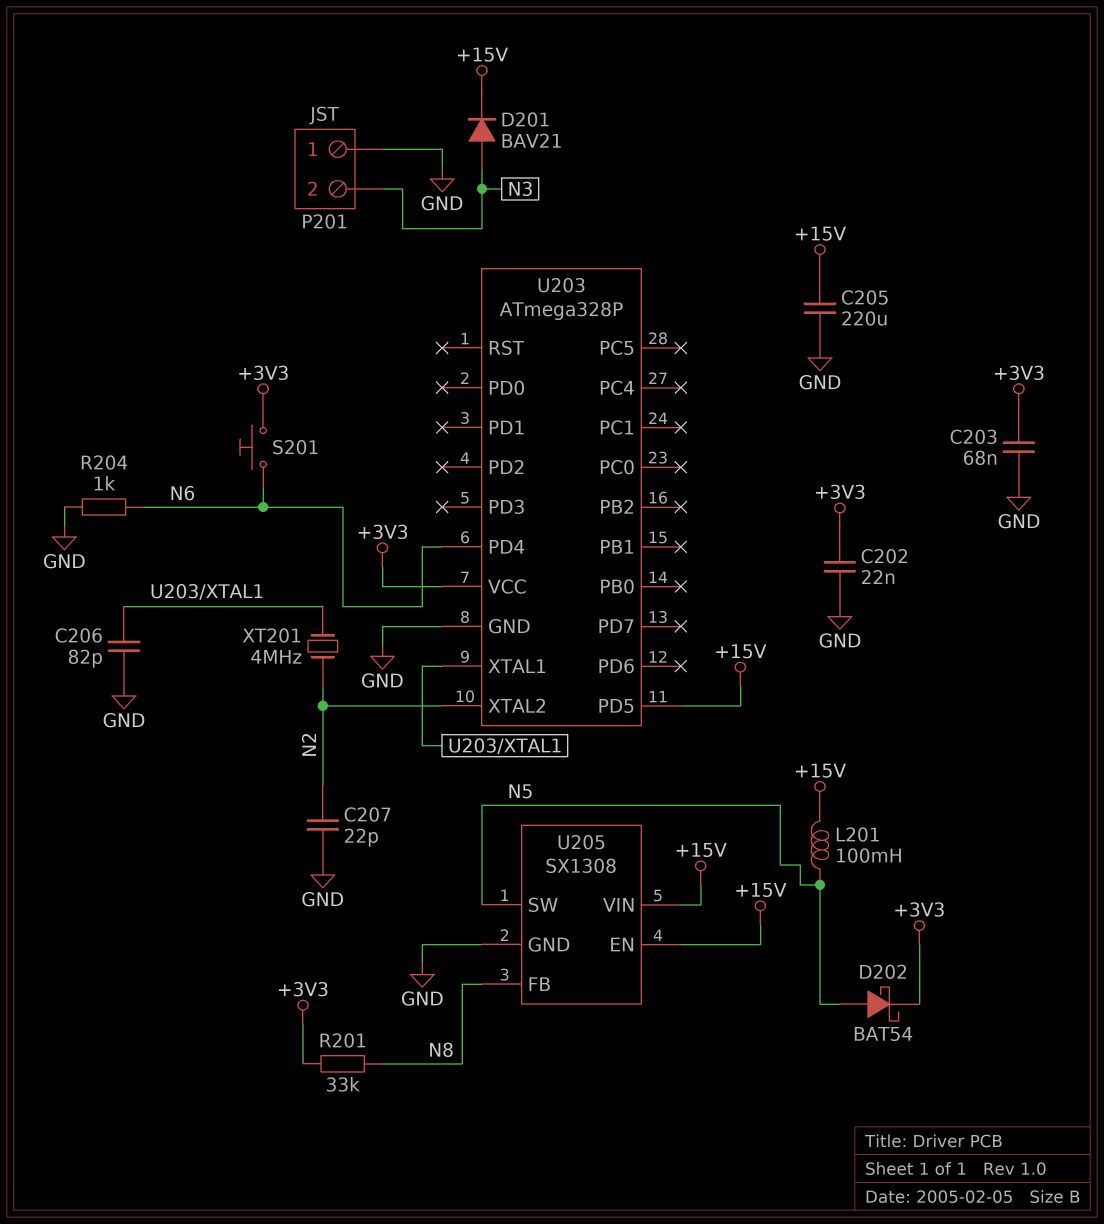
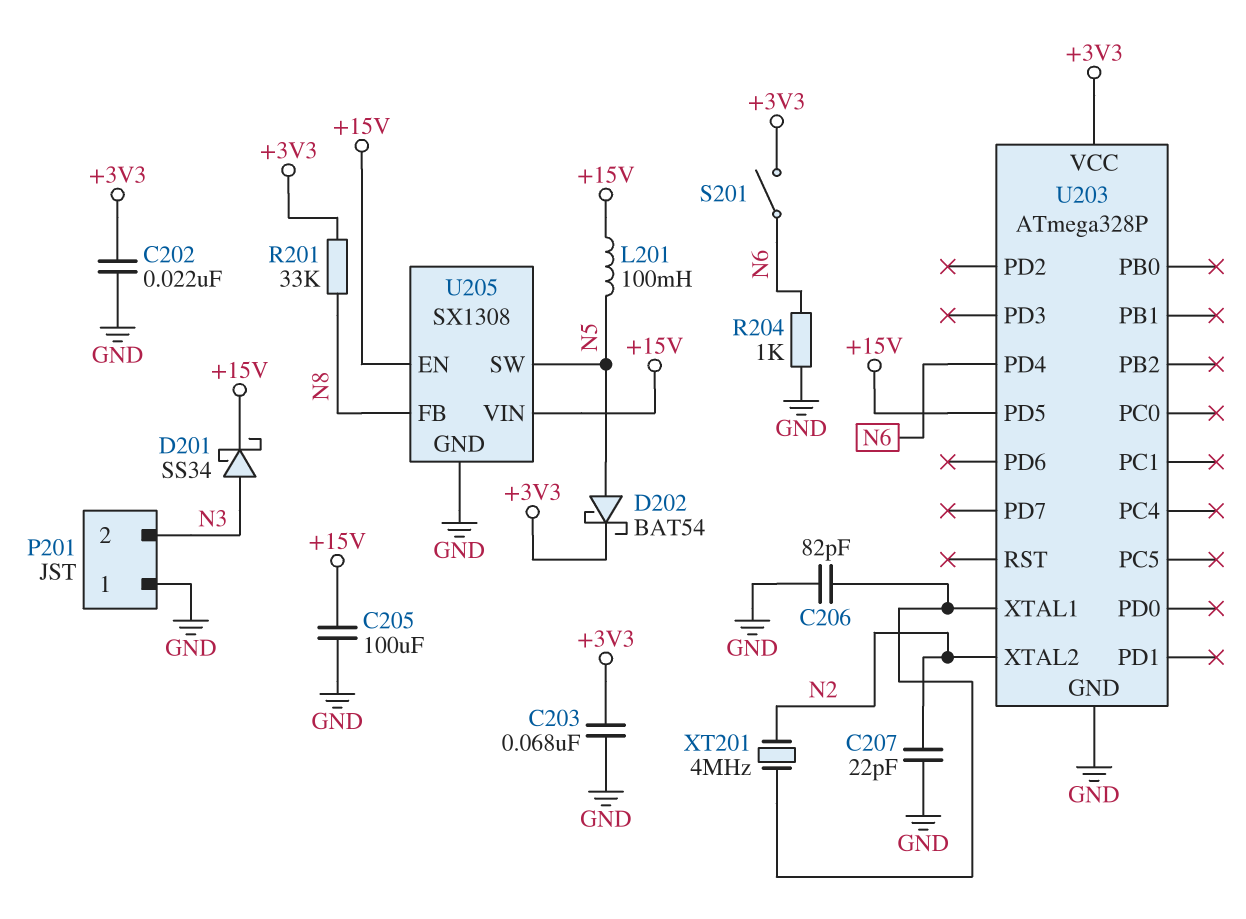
C205: 220uF (+15V, GND) -> 100uF (+15V, GND)
D201: diode BAV21 (A N3, K +15V) -> schottky SS34 (A N3, K +15V)
S201: button (+3V3, N6) -> switch (+3V3, N6)

